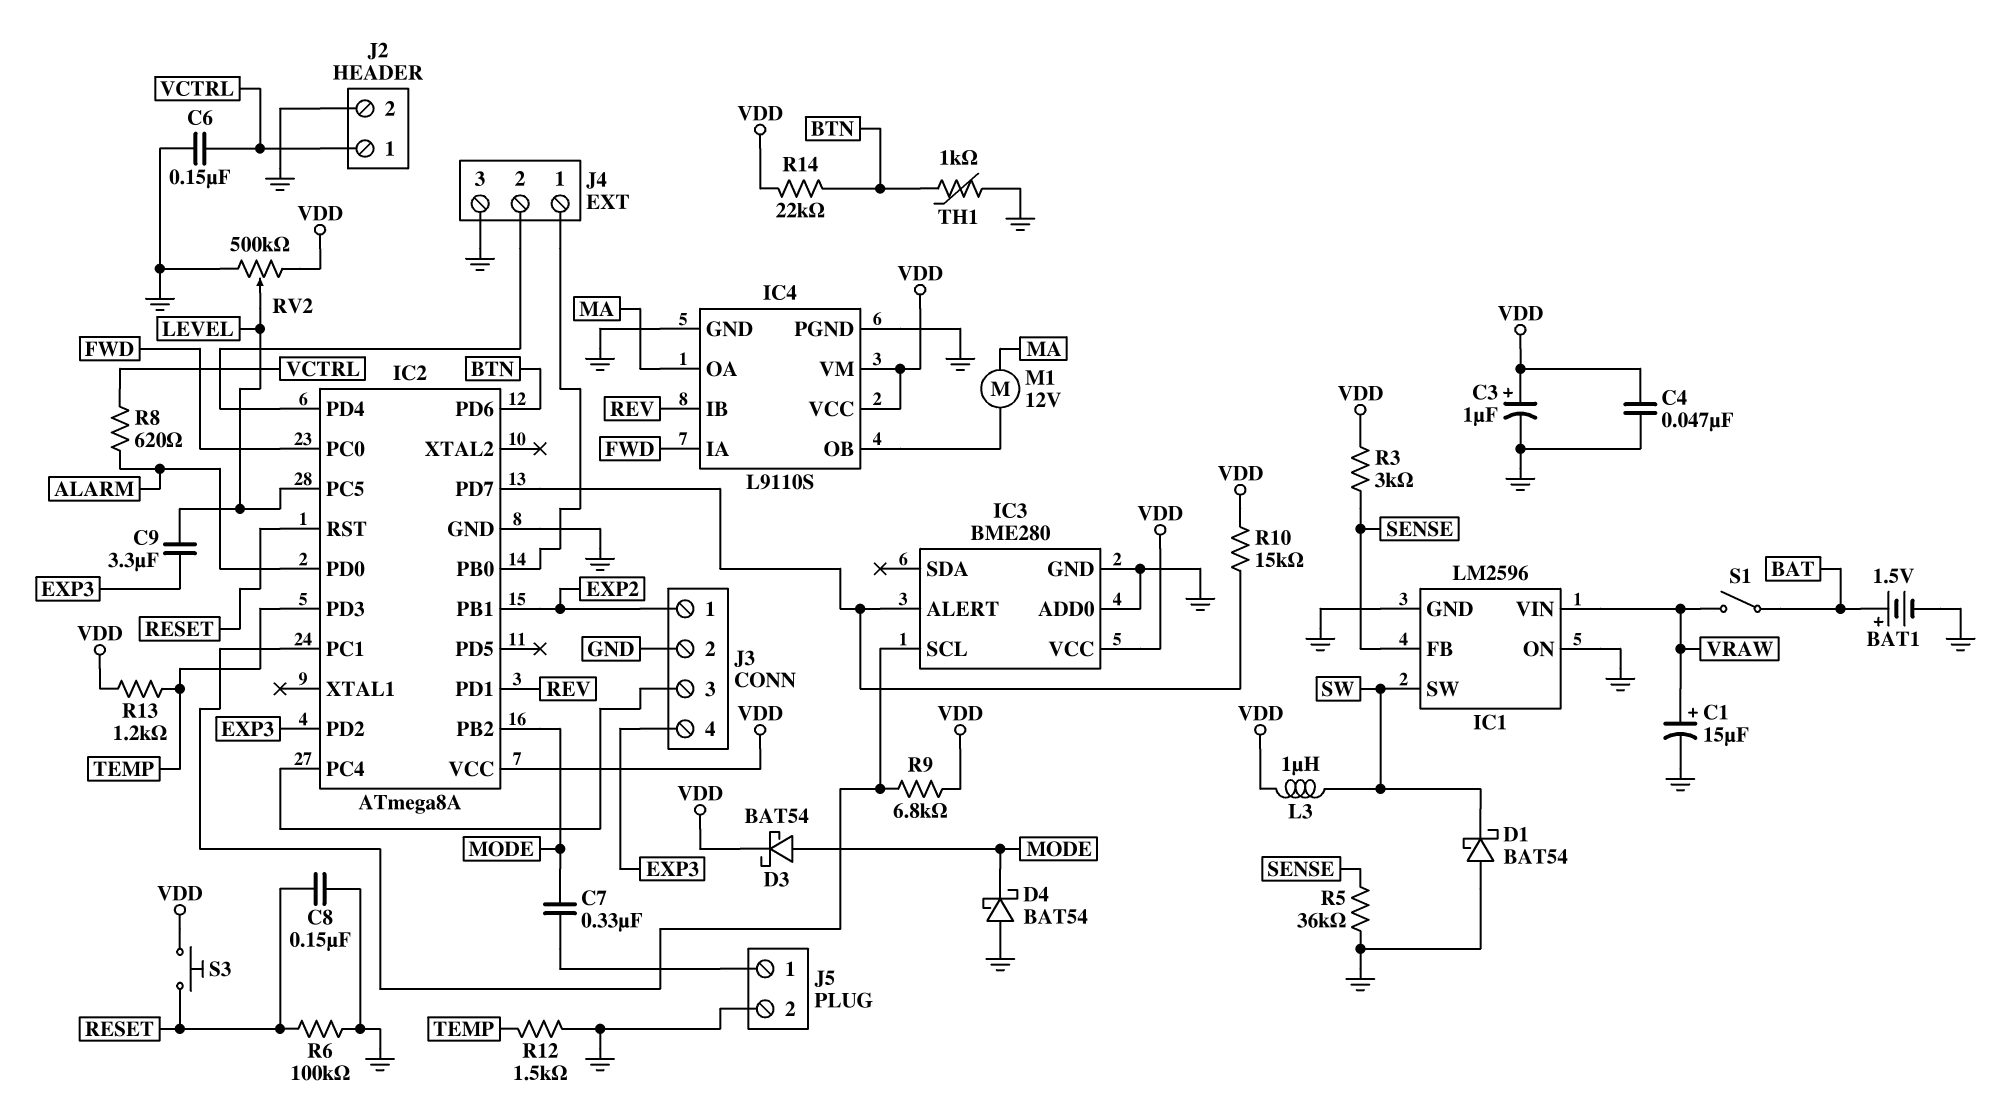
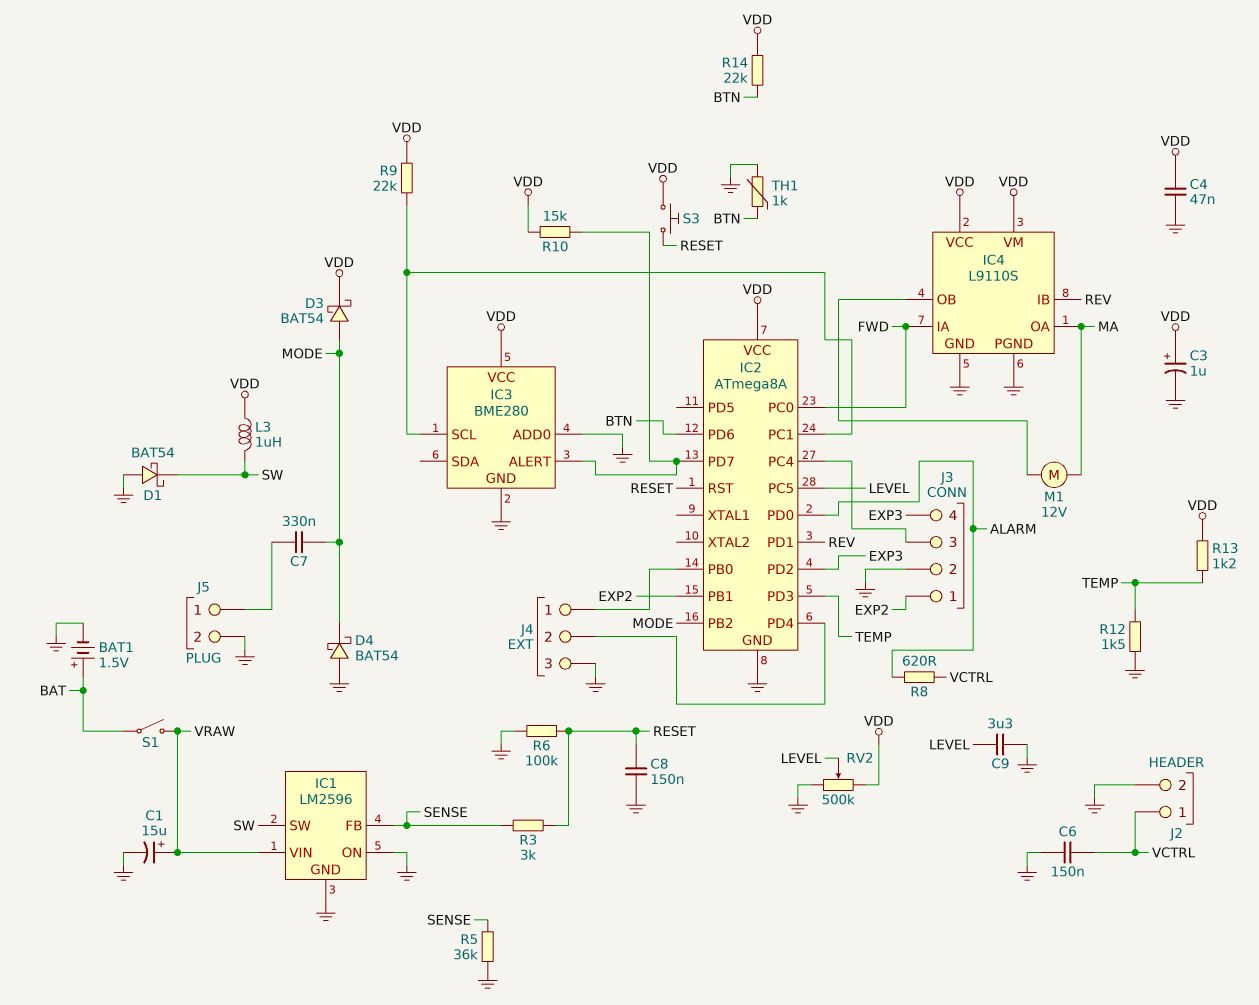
C9: 3.3uF (EXP3, LEVEL) -> 3.3uF (GND, LEVEL)
R3: 3k (SENSE, VDD) -> 3k (RESET, SENSE)
R9: 6.8k (IC2/PC1, VDD) -> 22k (IC2/PC1, VDD)

